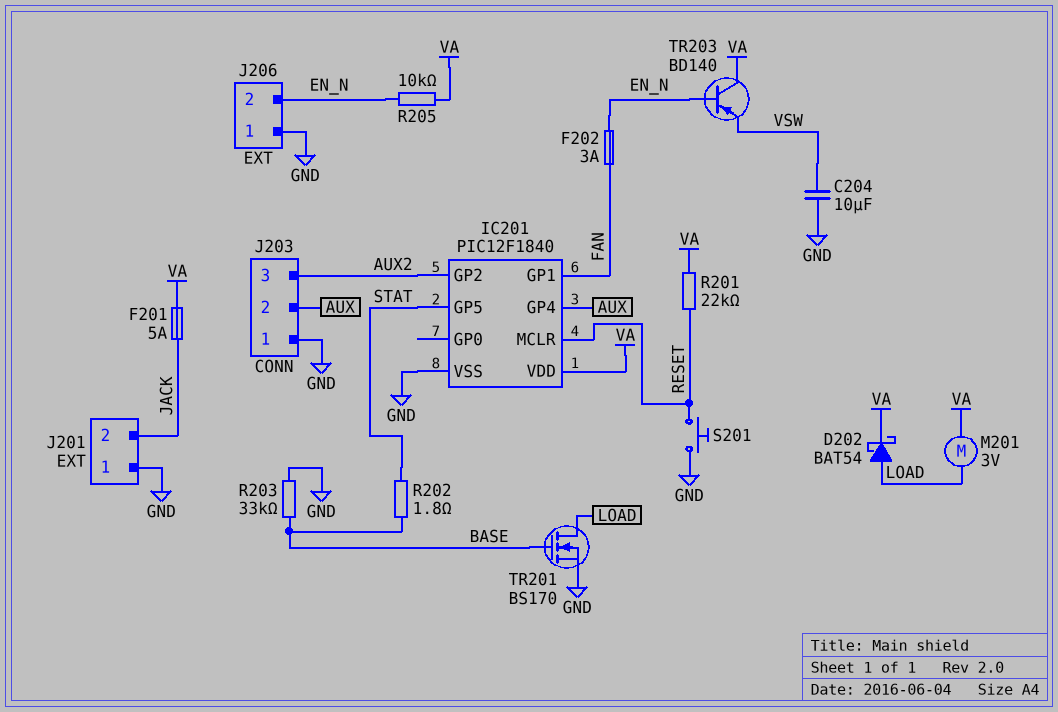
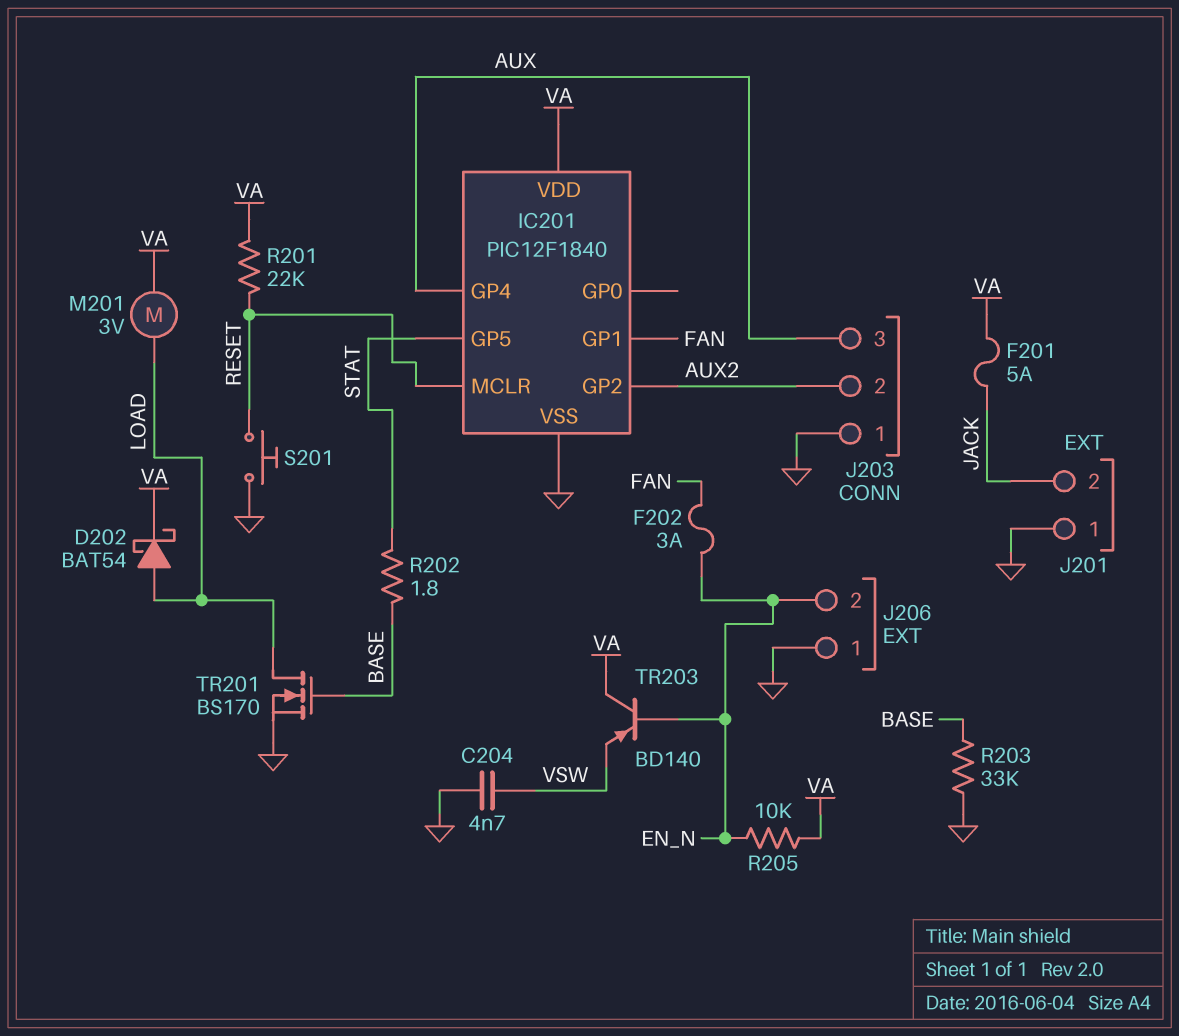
C204: 10uF (GND, VSW) -> 4.7nF (GND, VSW)
J203 pin 2: AUX -> AUX2
J203 pin 3: AUX2 -> AUX

